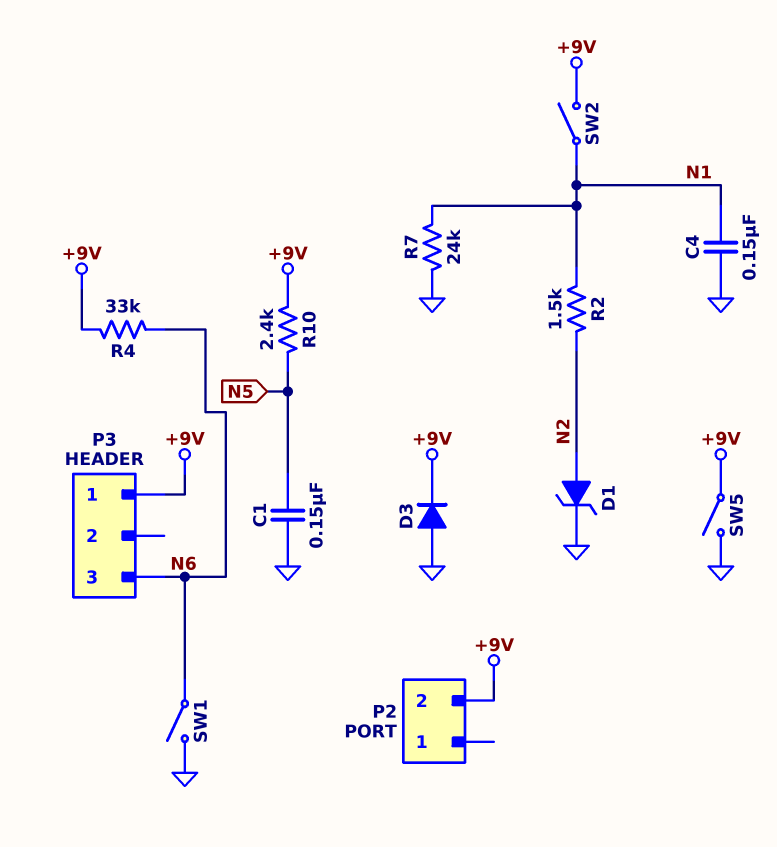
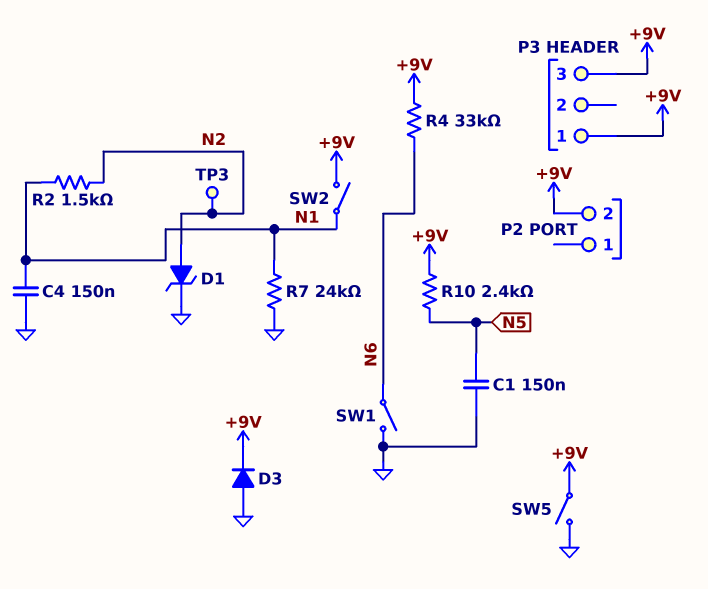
P3 pin 3: N6 -> +9V
TP3: none -> test point (N2)

